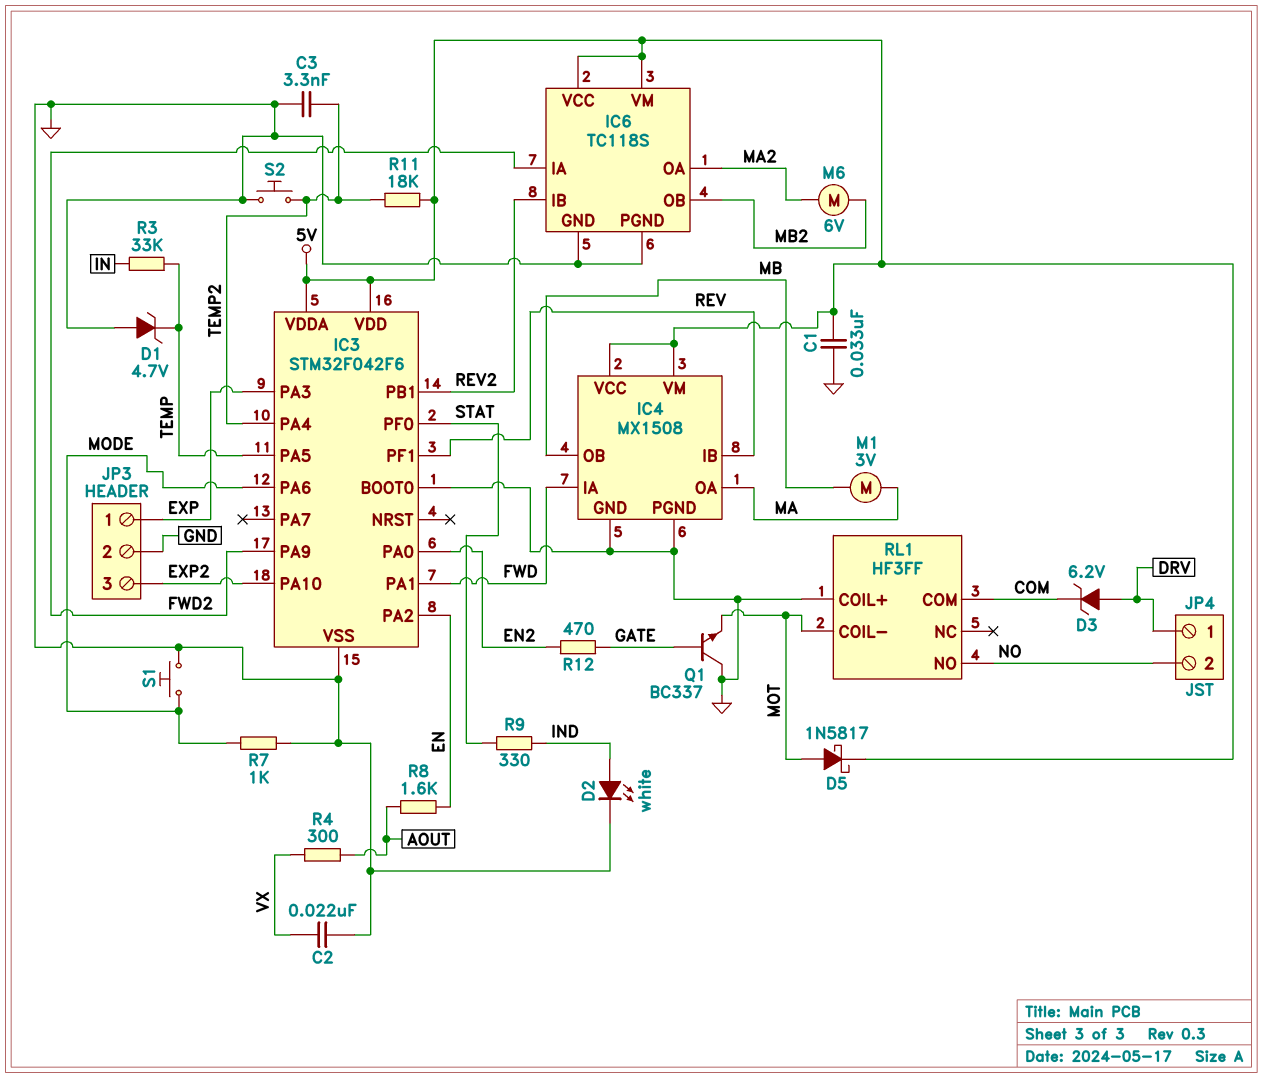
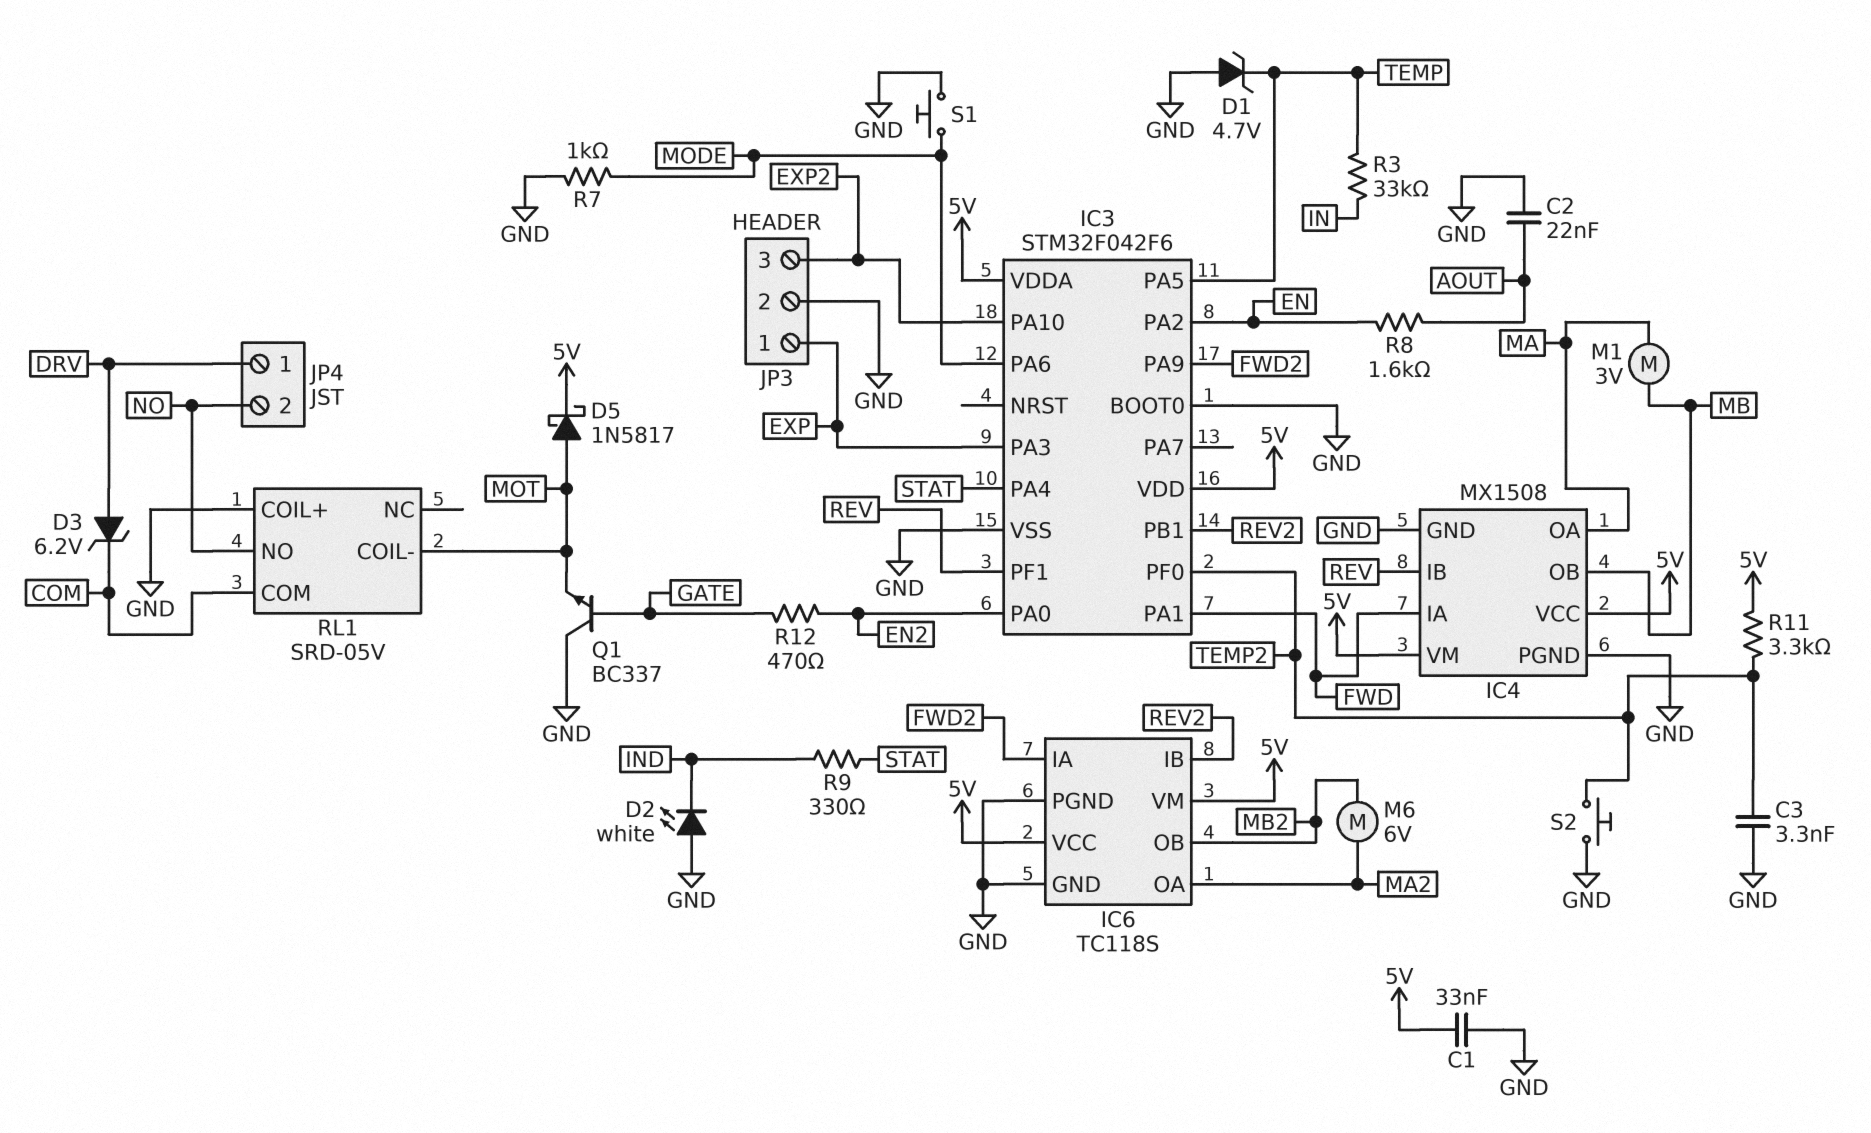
C2: 22nF (GND, VX) -> 22nF (AOUT, GND)
D2: LED white (A IND, K GND) -> LED white (A GND, K IND)
IC3 pin PA4: TEMP2 -> STAT
IC3 pin PF0: STAT -> TEMP2
R4: 300 (AOUT, VX) -> none
R11: 18k (5V, TEMP2) -> 3.3k (5V, TEMP2)
RL1: HF3FF -> SRD-05V

